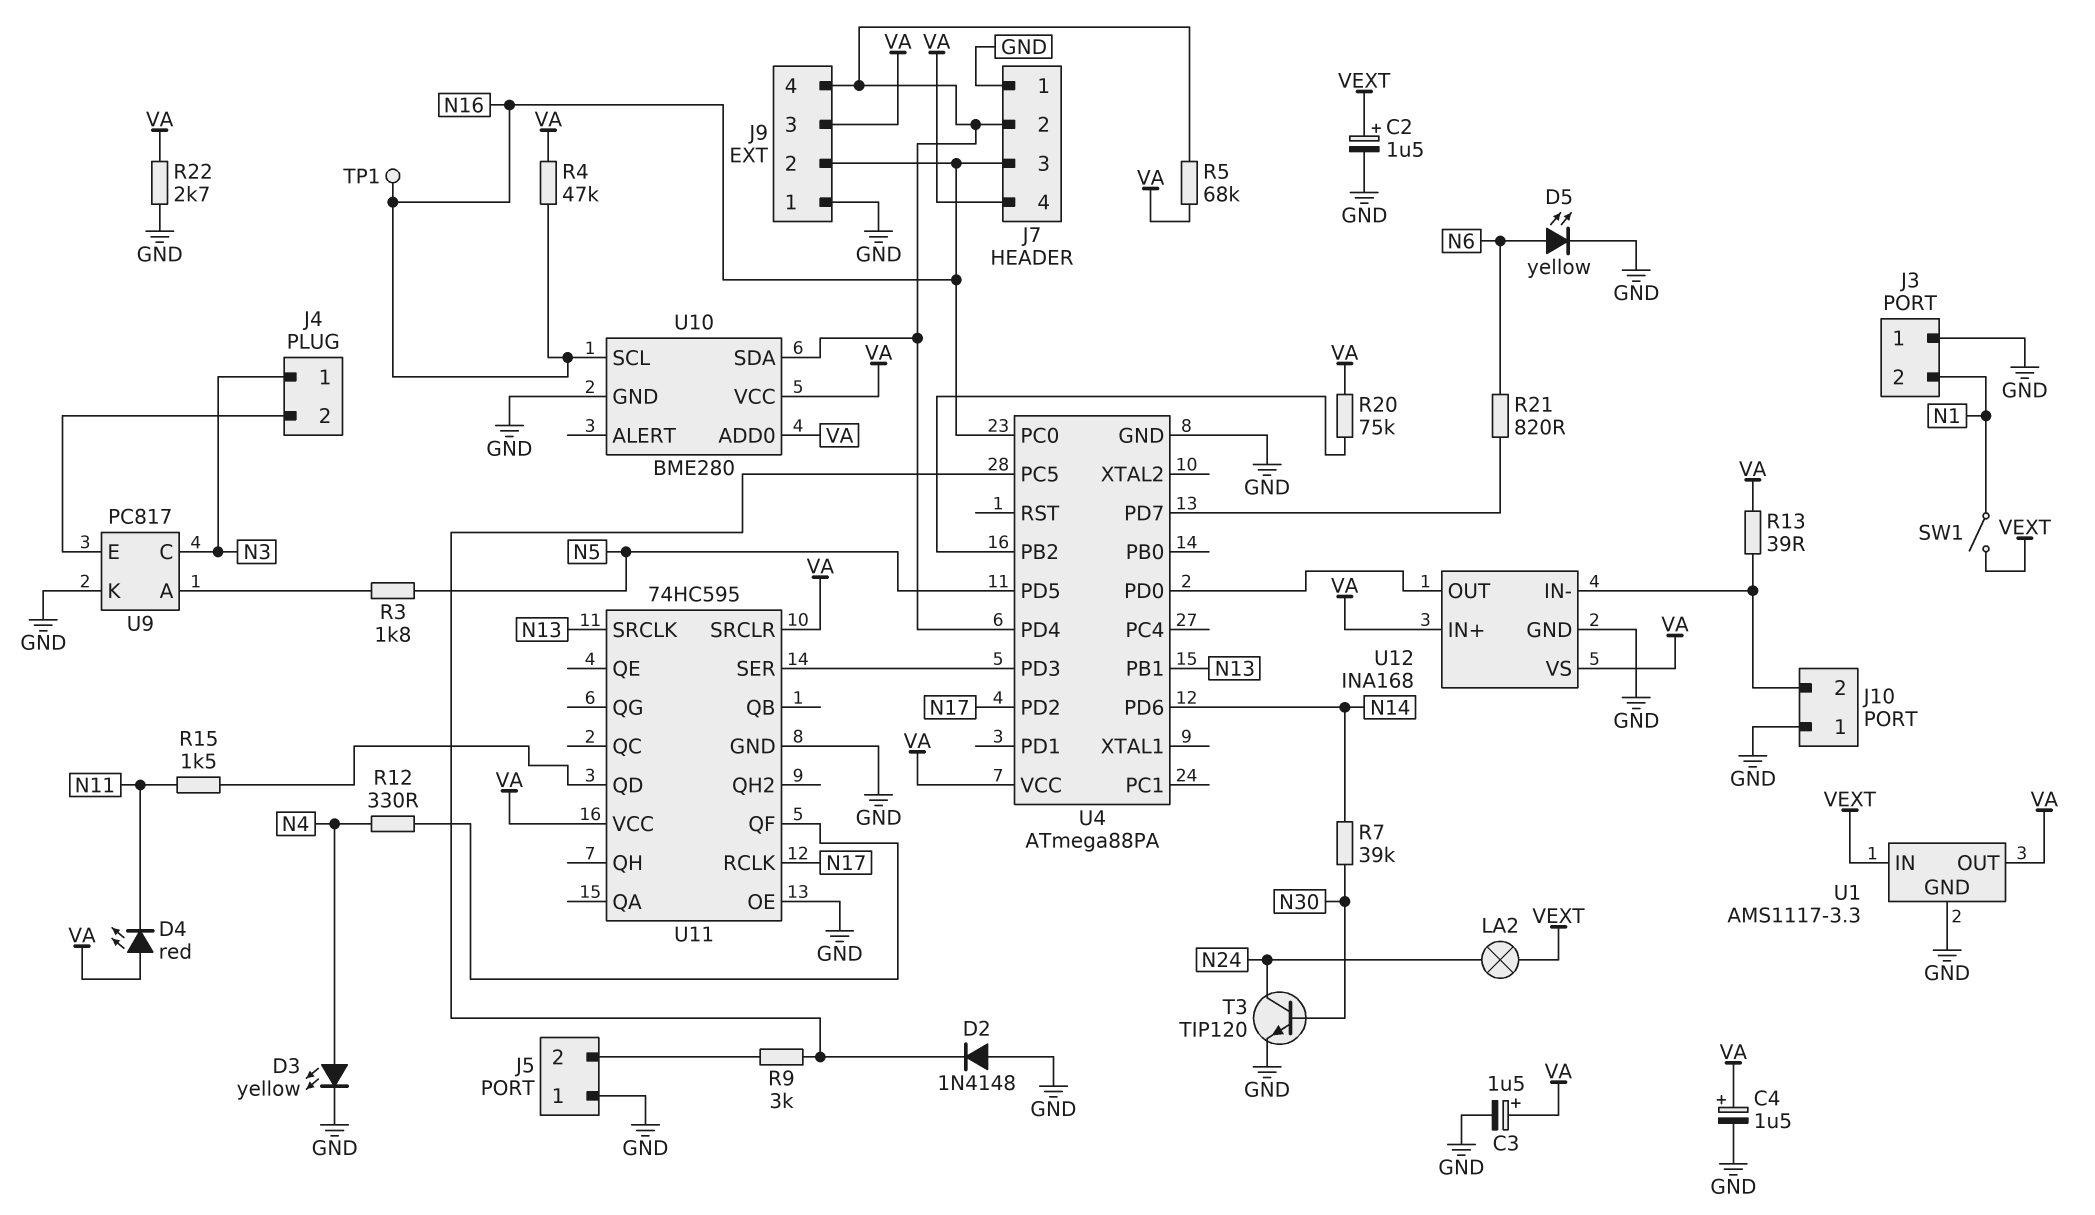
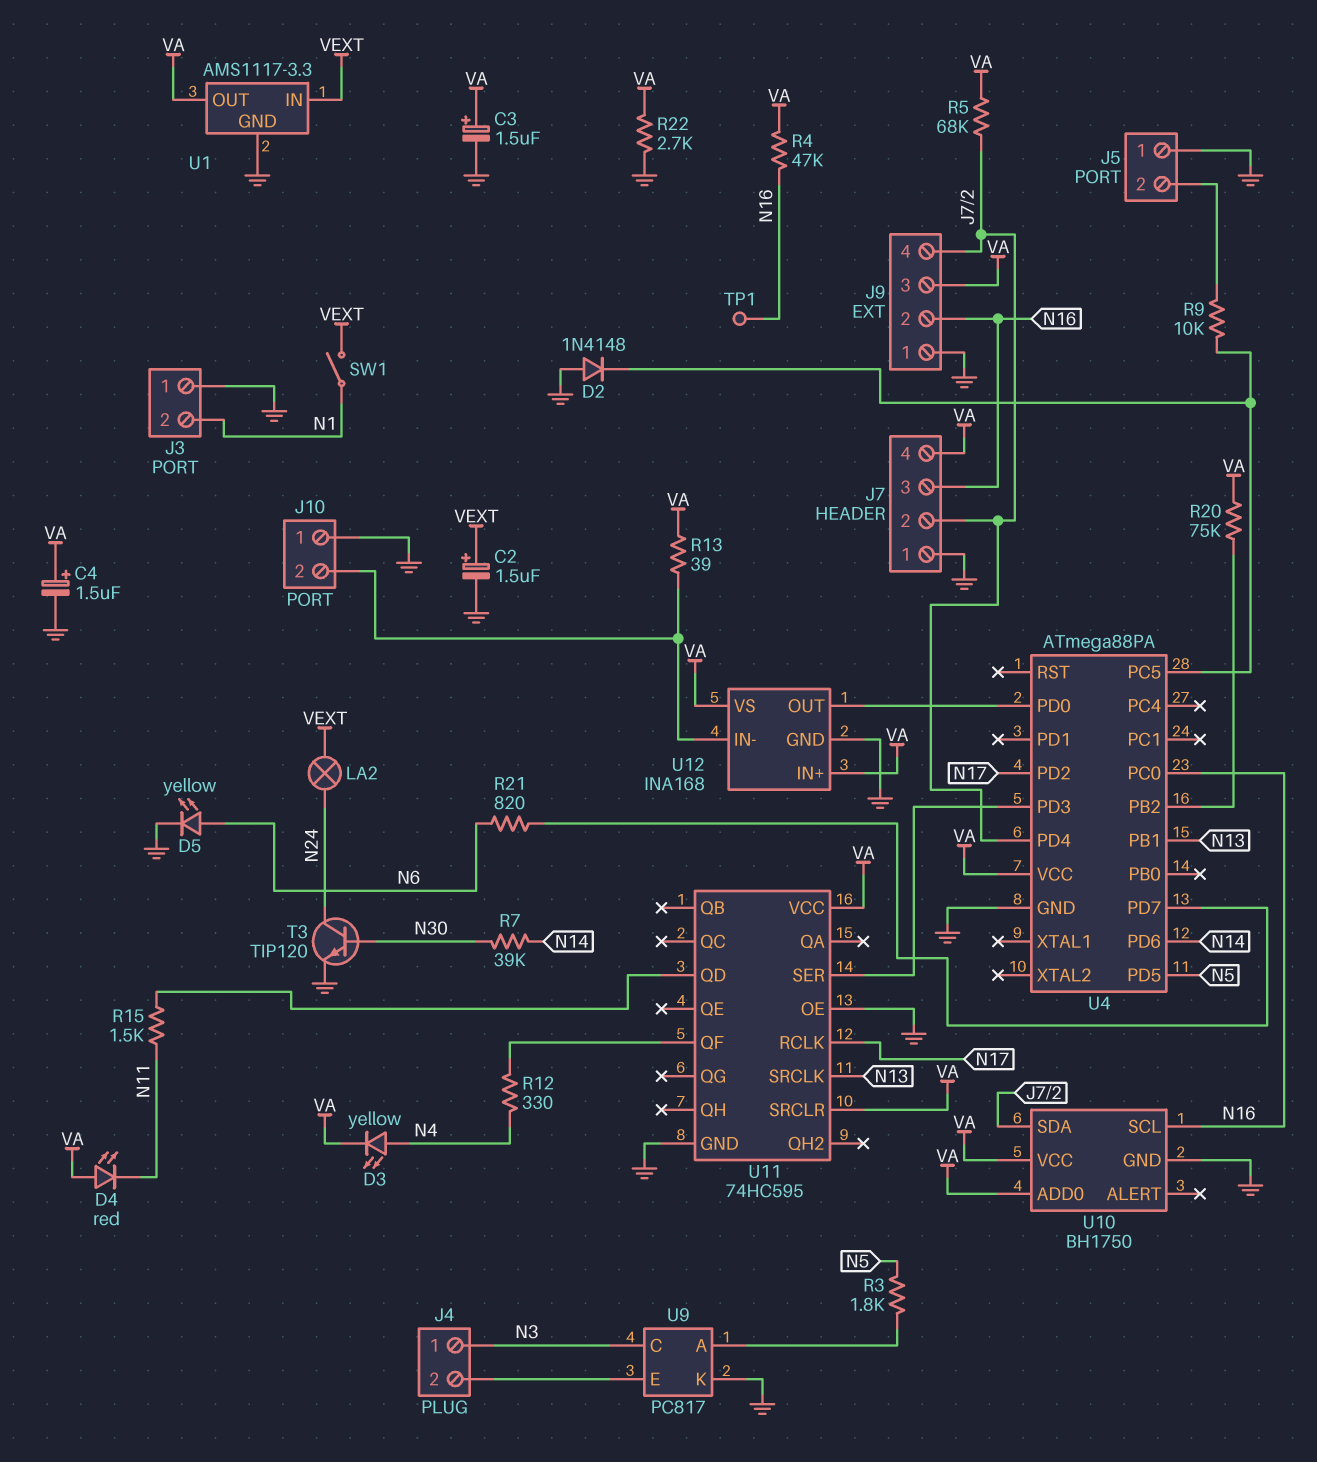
D3: LED yellow (A N4, K GND) -> LED yellow (A N4, K VA)
R9: 3k (J5/2, U4/PC5) -> 10k (J5/2, U4/PC5)
U10: BME280 -> BH1750

